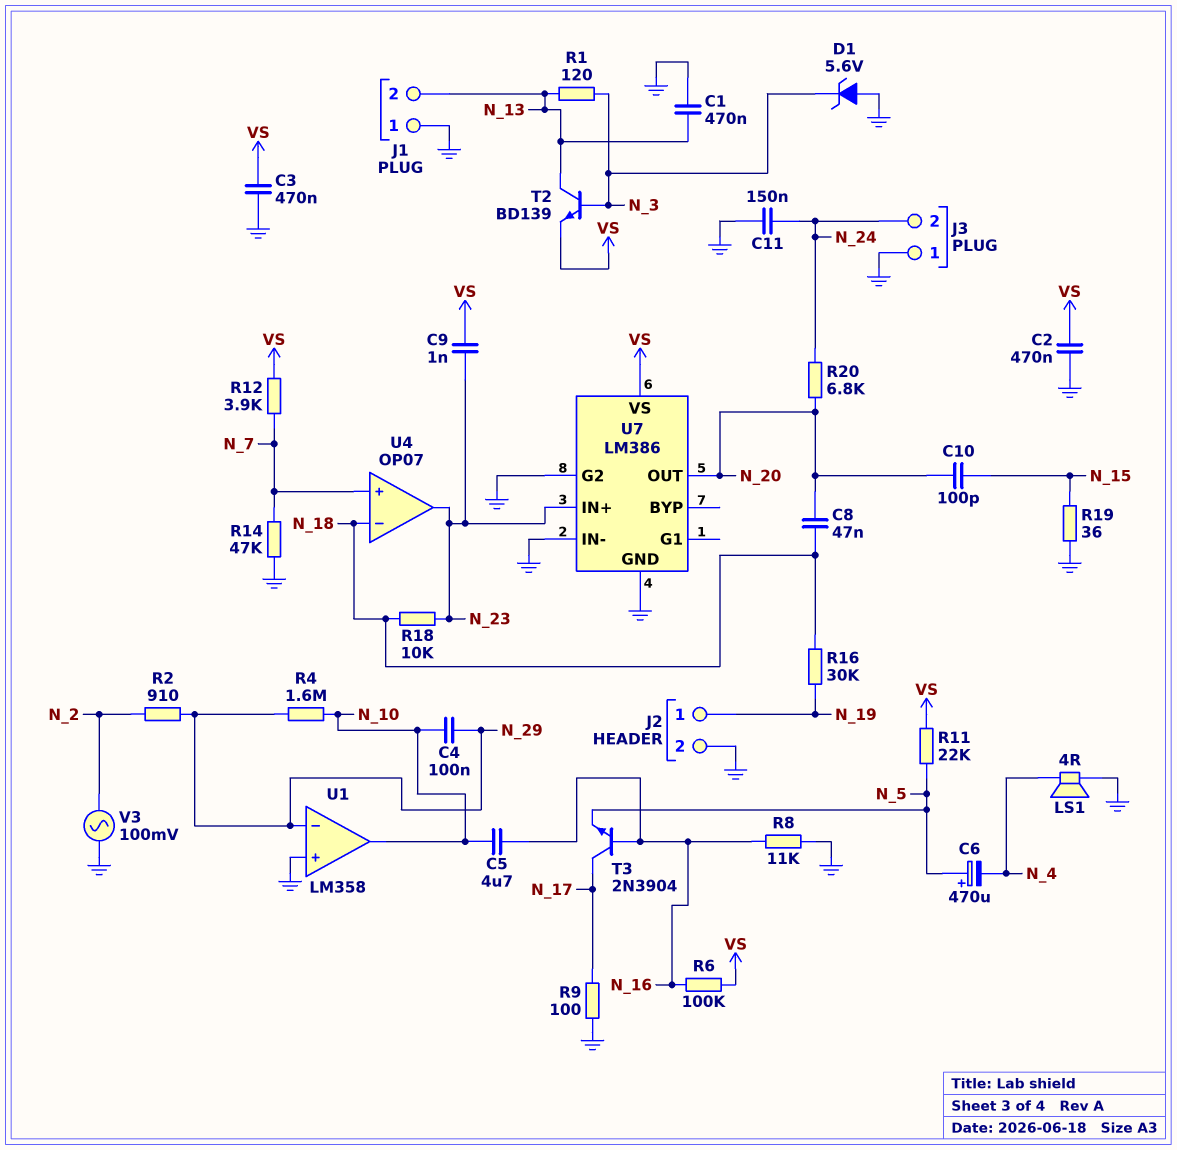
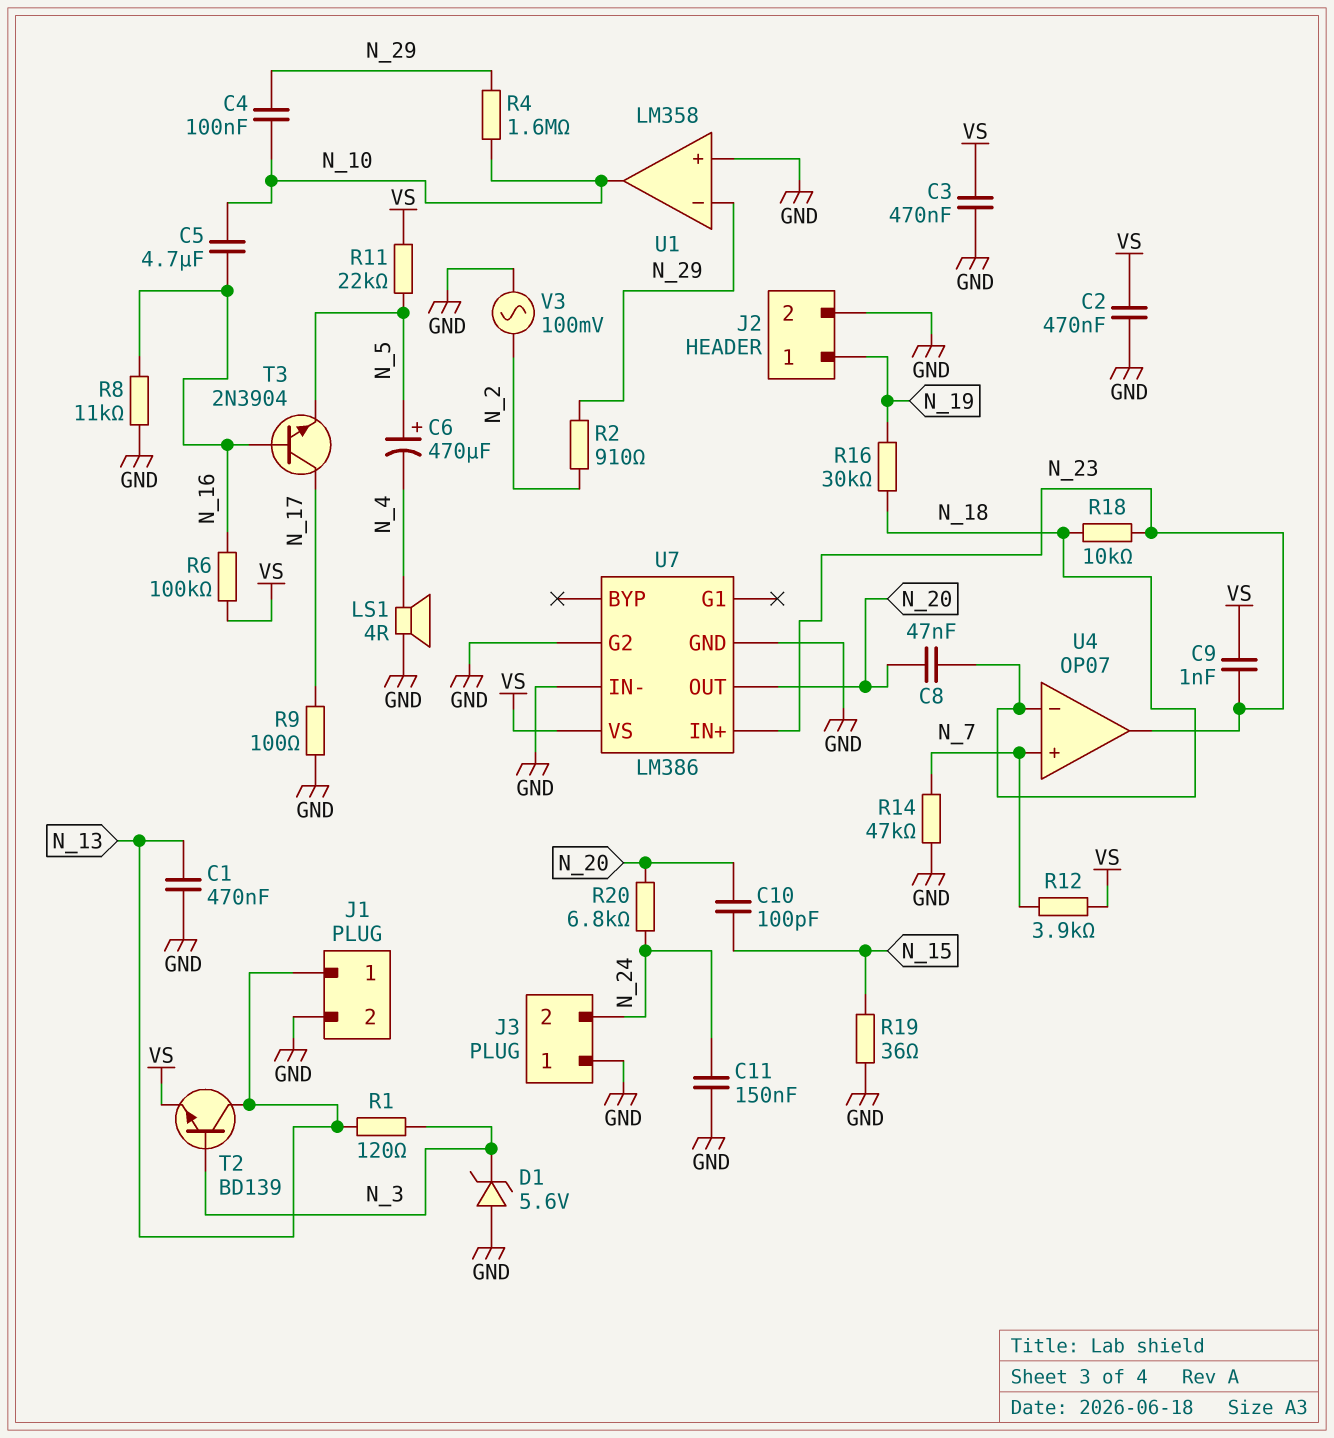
J1 pin 1: GND -> N_13
J1 pin 2: N_13 -> GND

